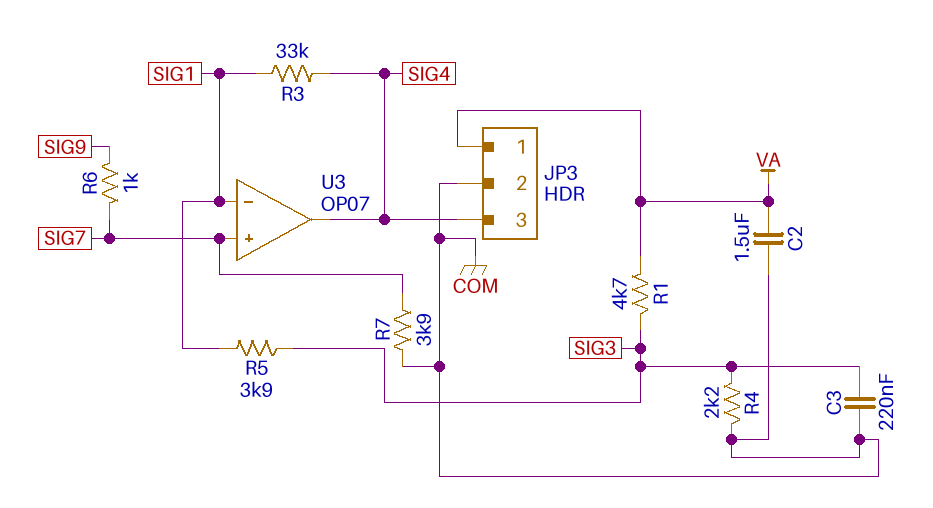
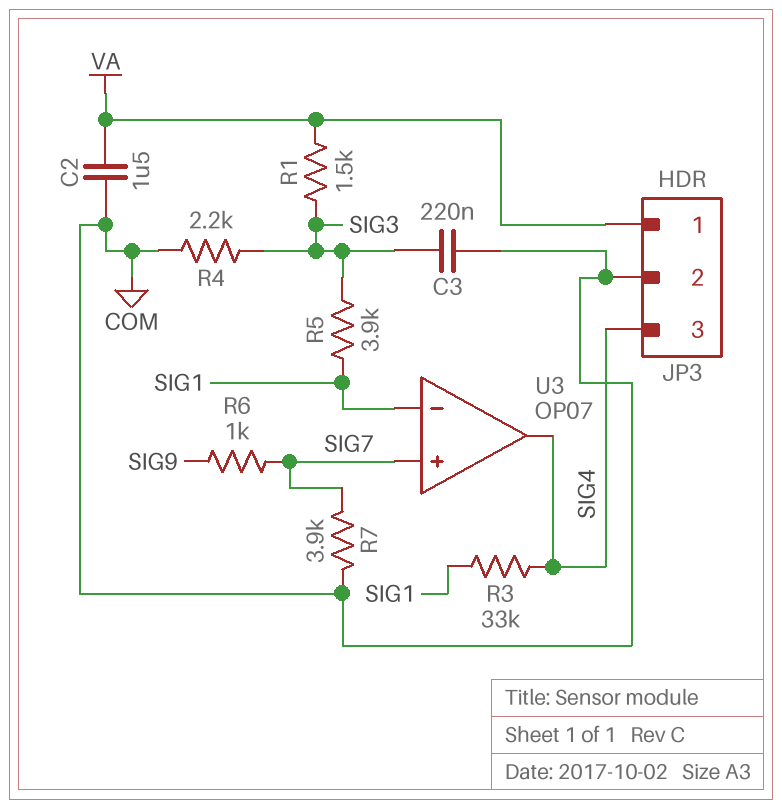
R1: 4.7k (SIG3, VA) -> 1.5k (SIG3, VA)

